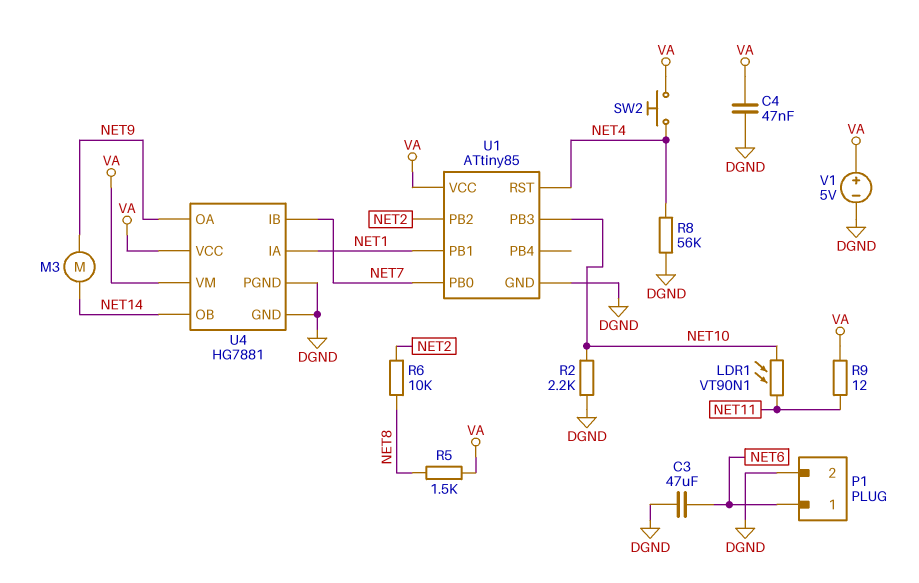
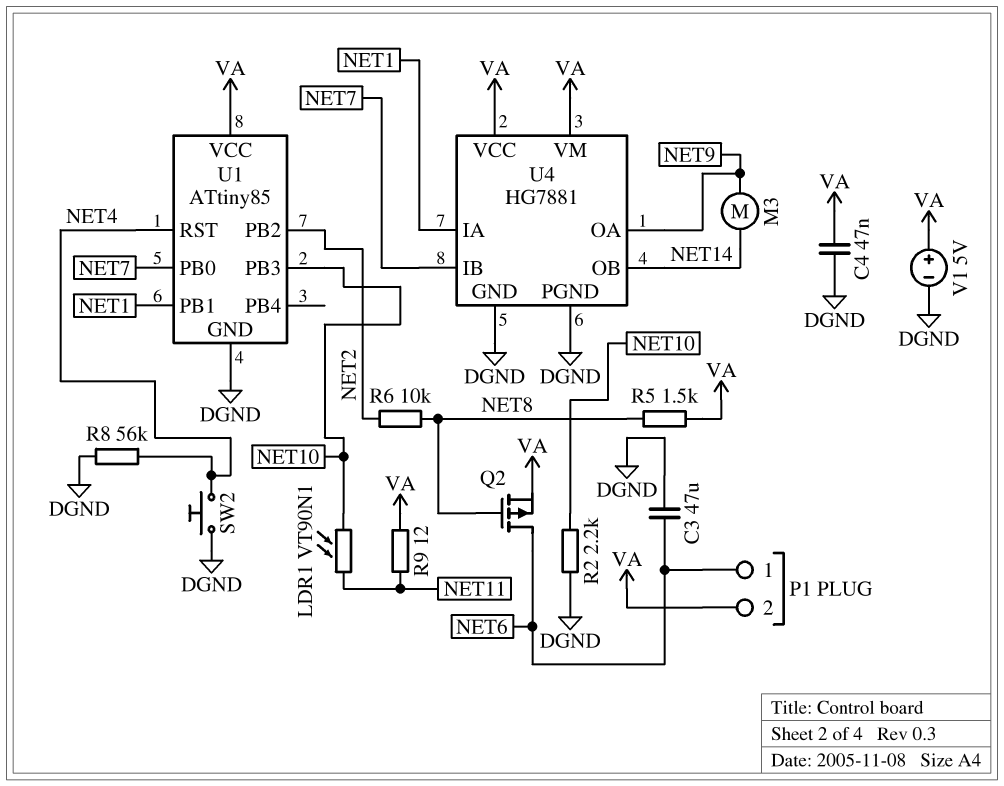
P1 pin 2: DGND -> VA
Q2: none -> PMOS (G NET8, D NET6, S VA)
SW2: button (NET4, VA) -> button (DGND, NET4)

